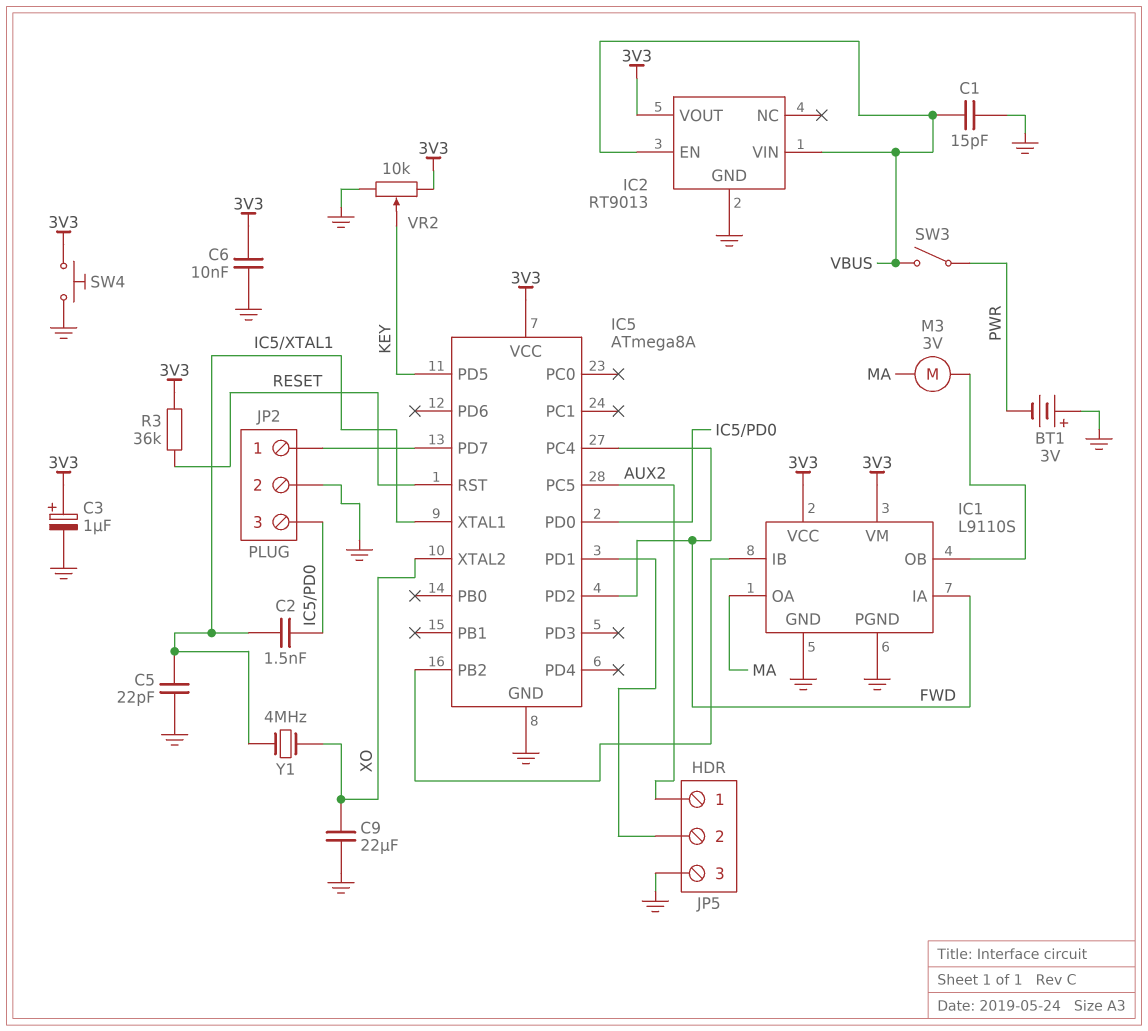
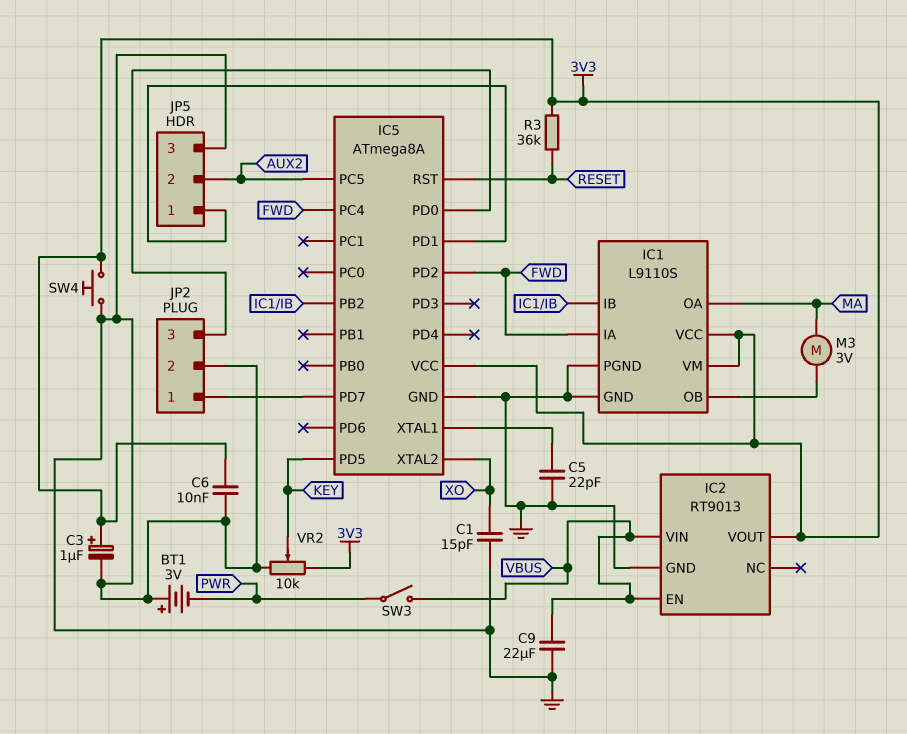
C1: 15pF (GND, VBUS) -> 15pF (GND, XO)
C2: 1.5nF (IC5/PD0, IC5/XTAL1) -> none
C9: 22uF (GND, XO) -> 22uF (GND, VBUS)
JP5 pin 1: AUX2 -> IC5/PD1
JP5 pin 2: IC5/PD1 -> AUX2
Y1: 4MHz (IC5/XTAL1, XO) -> none

